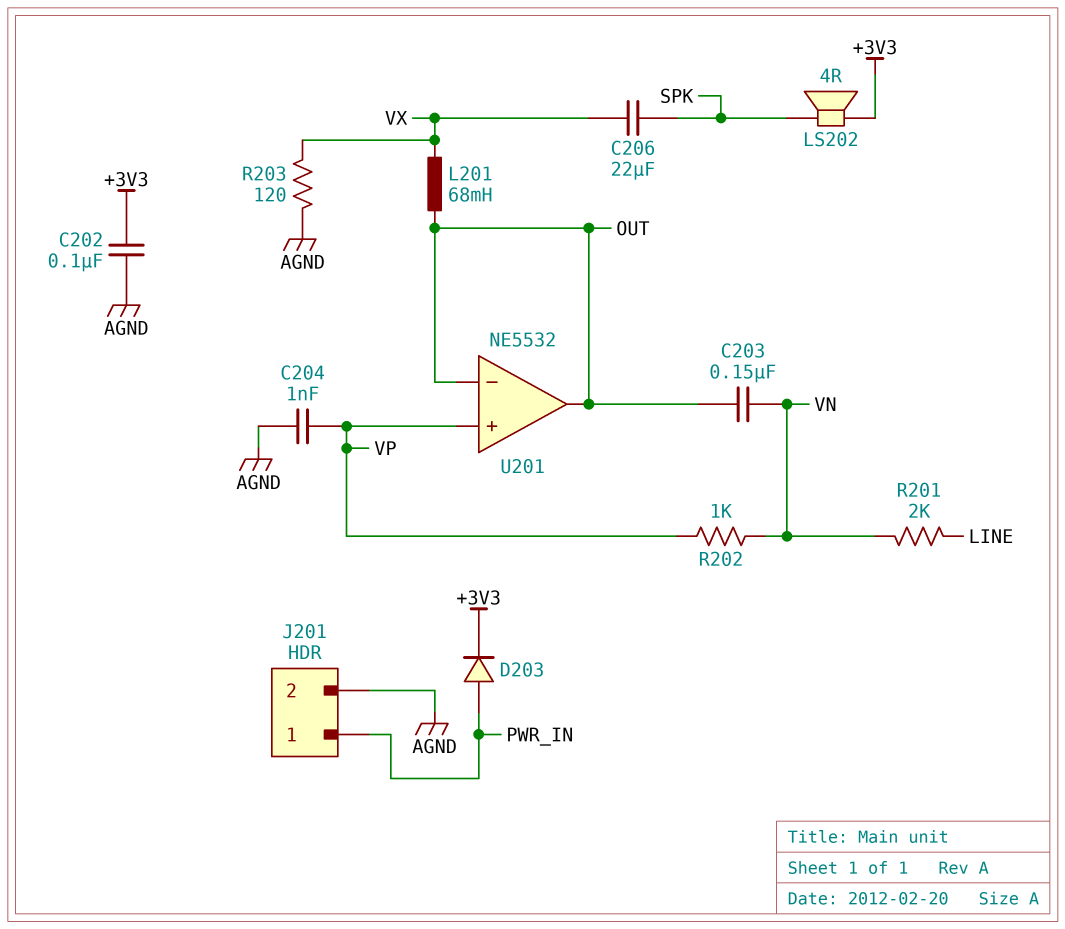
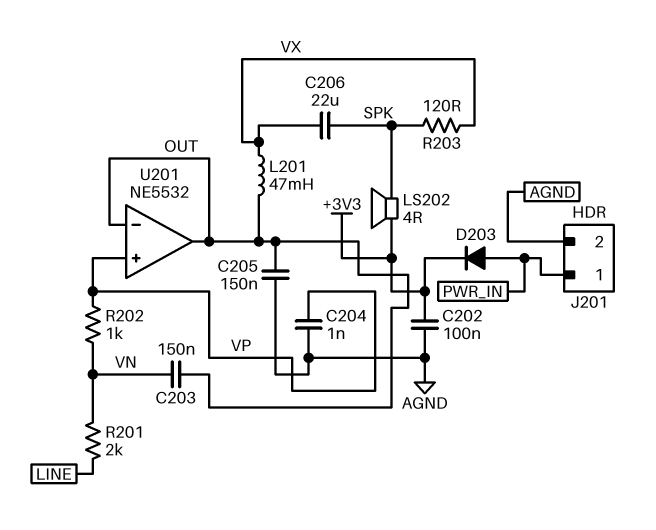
C205: none -> 150nF (AGND, OUT)
L201: 68mH (OUT, VX) -> 47mH (OUT, VX)
R203: 120 (AGND, VX) -> 120 (SPK, VX)

